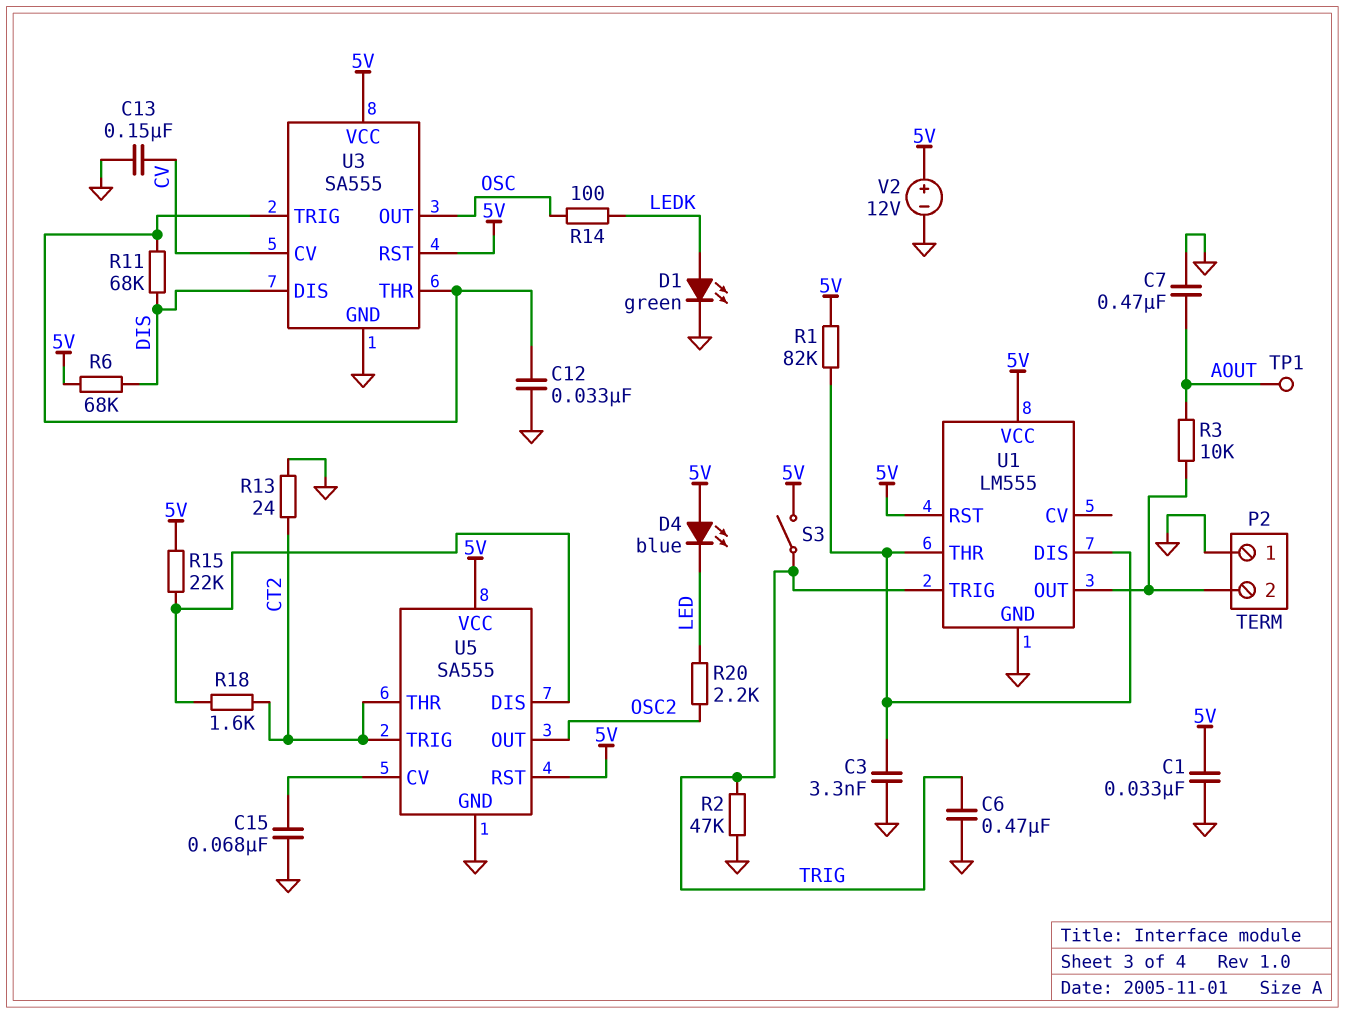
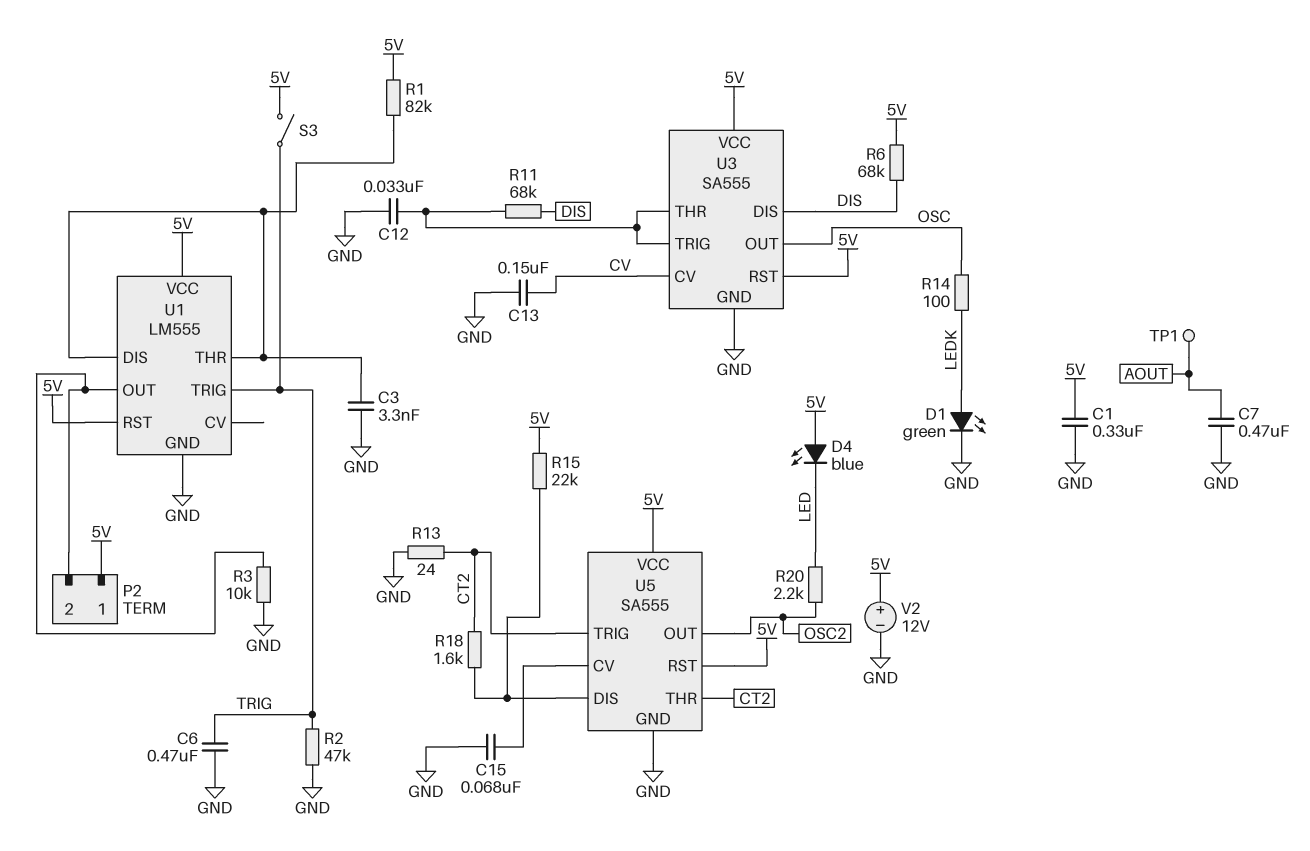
C1: 33nF (5V, GND) -> 330nF (5V, GND)
P2 pin 1: GND -> 5V
R3: 10k (AOUT, P2/2) -> 10k (GND, P2/2)

